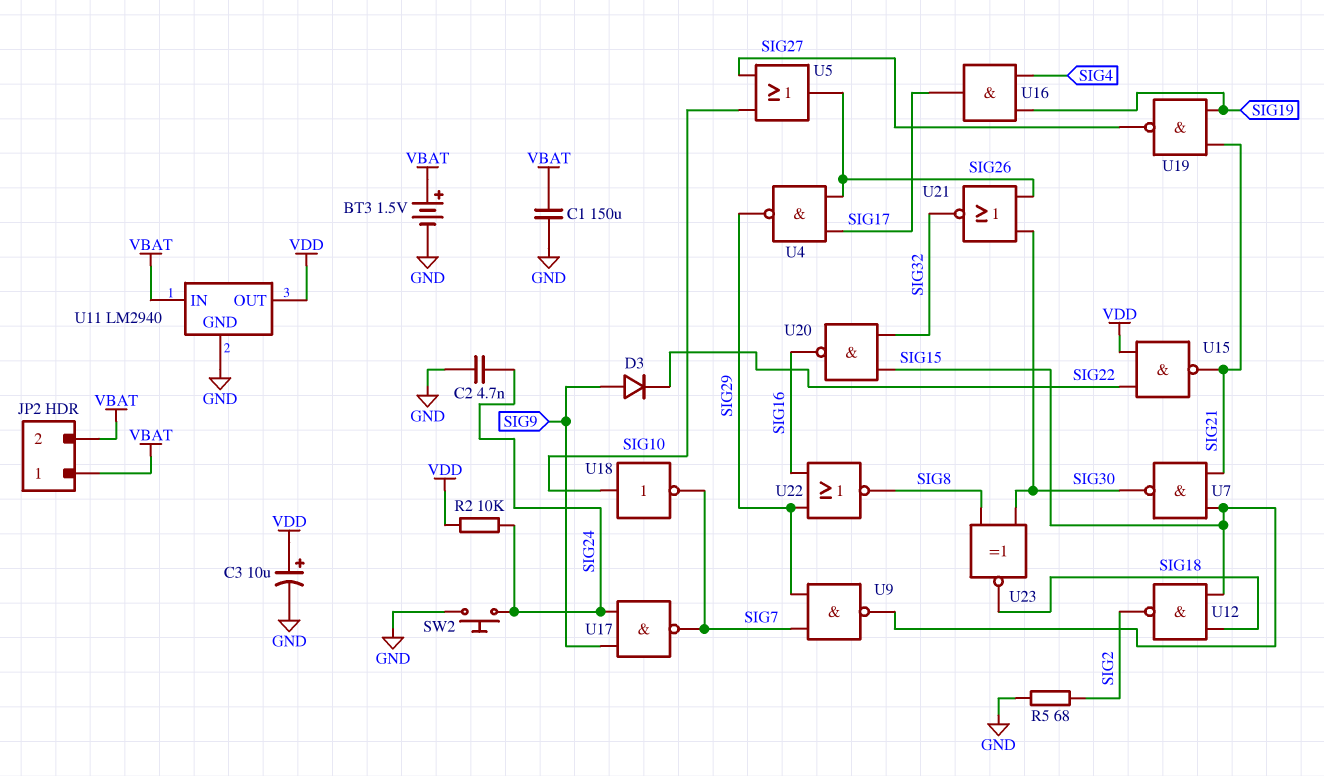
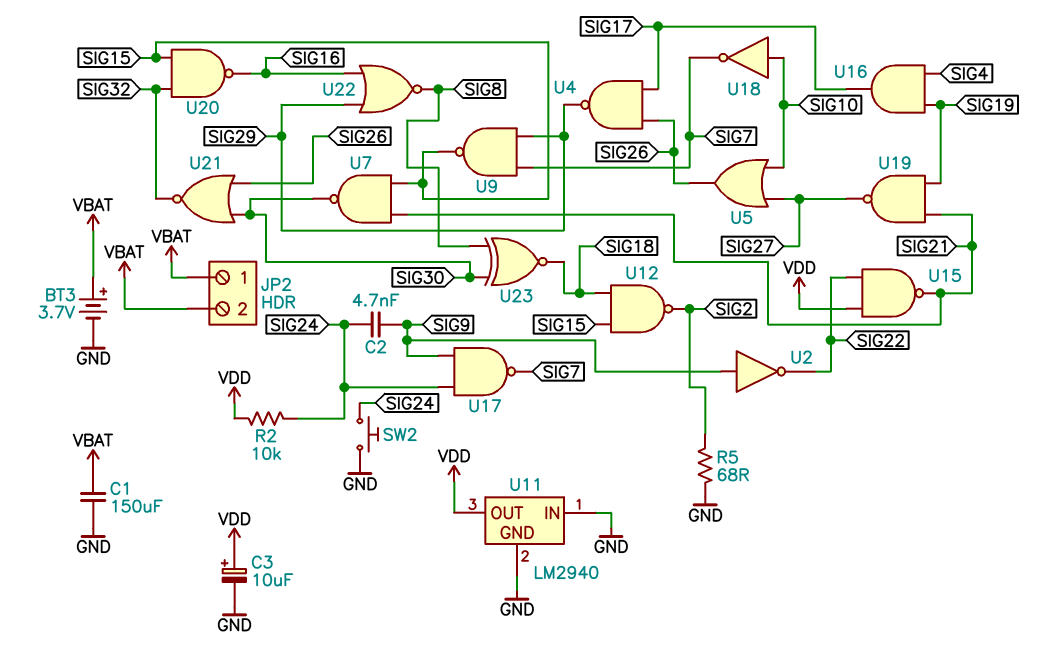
BT3: 1.5V (plus VBAT, minus GND) -> 3.7V (plus VBAT, minus GND)
C2: 4.7nF (GND, SIG24) -> 4.7nF (SIG9, SIG24)
D3: diode (A SIG9, K SIG22) -> none
U2: none -> NOT (in SIG9, out SIG22)
U11 pin IN: VBAT -> GND

